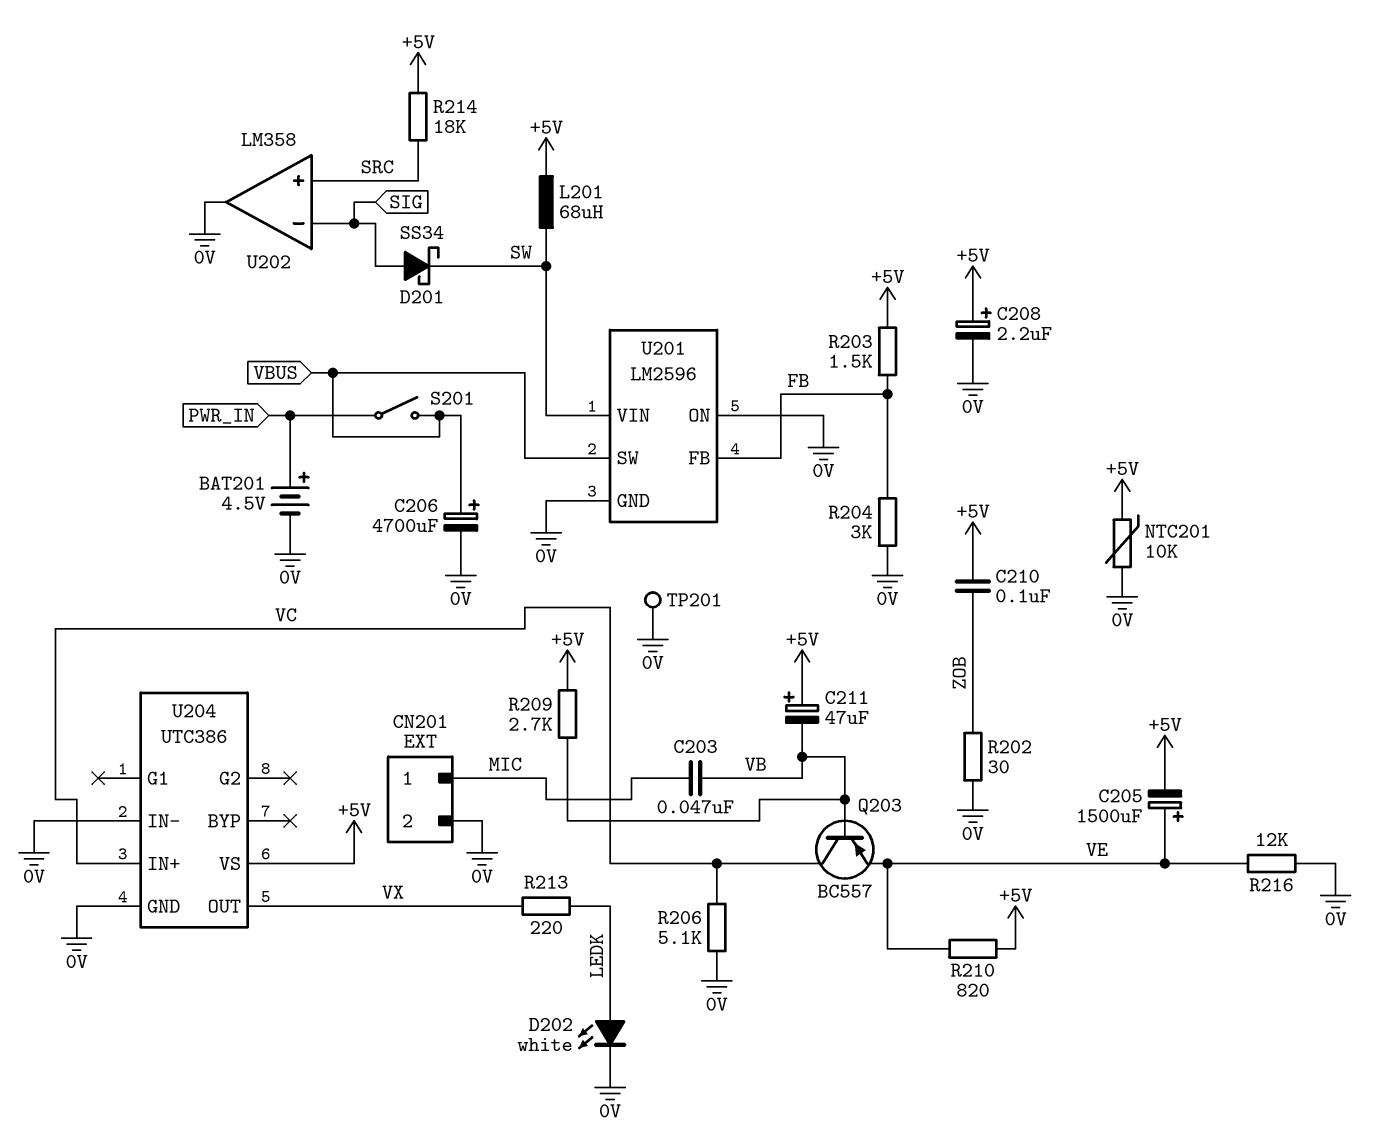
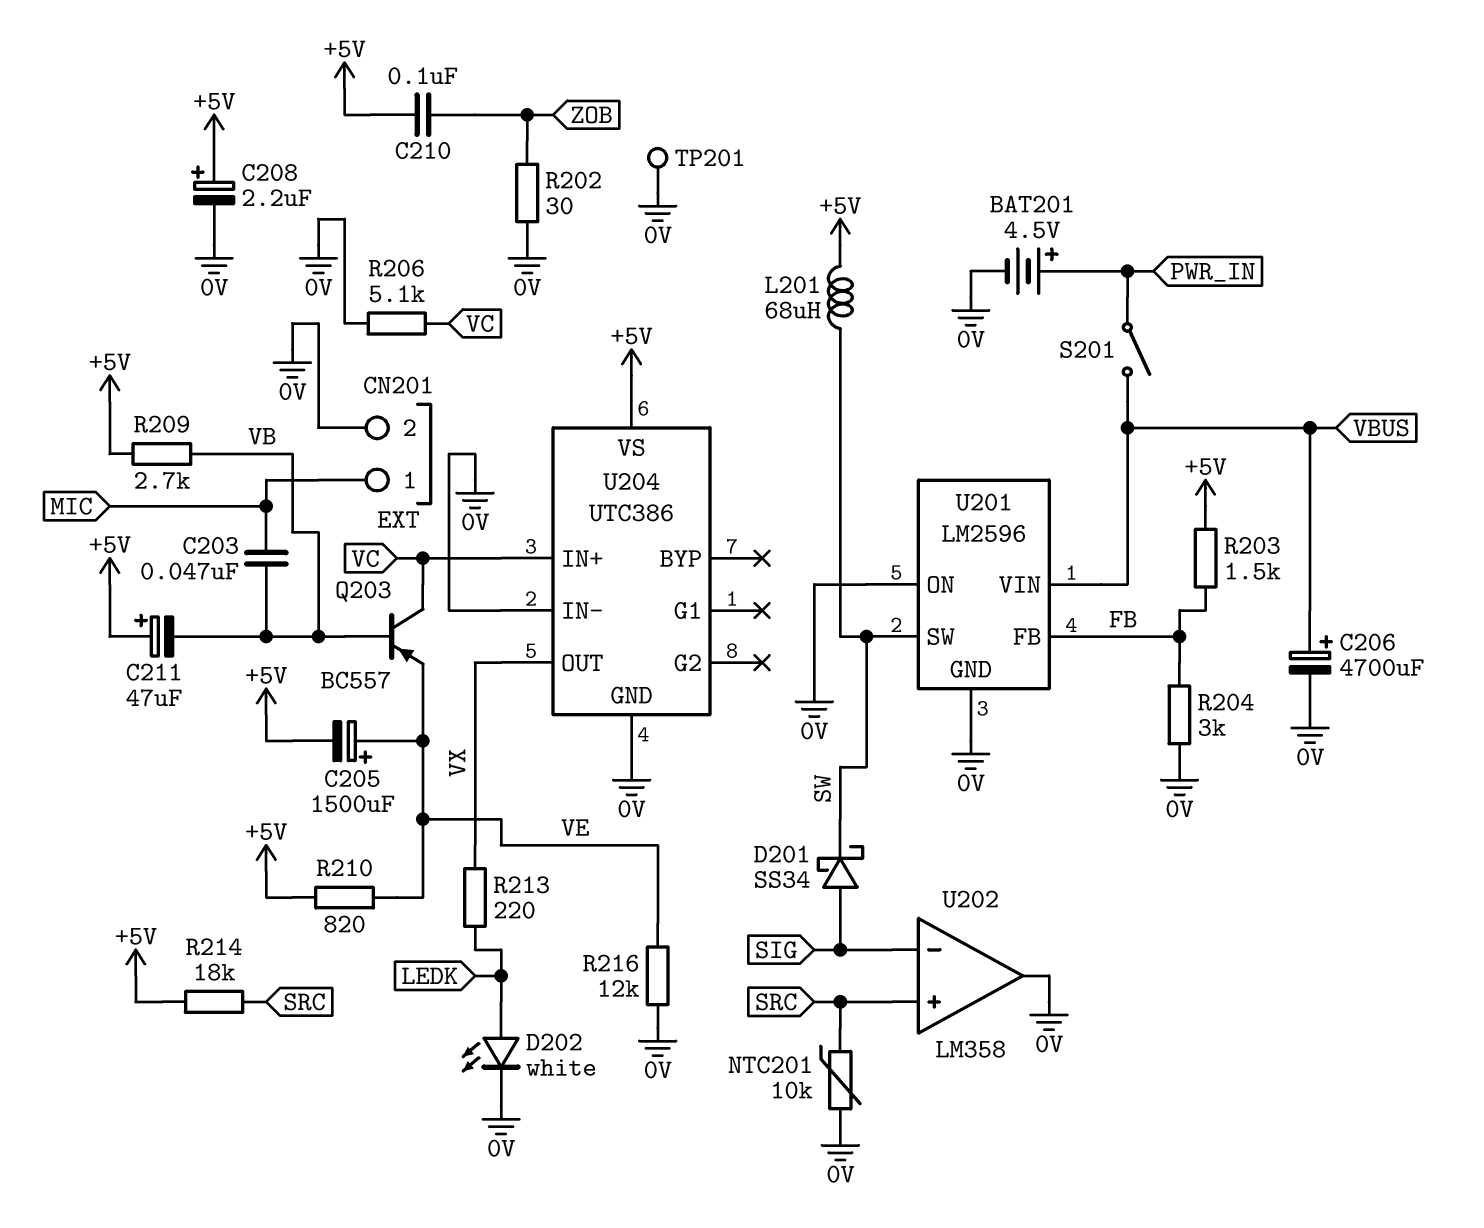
NTC201: 10k (+5V, 0V) -> 10k (0V, SRC)
U201 pin SW: VBUS -> SW
U201 pin VIN: SW -> VBUS

